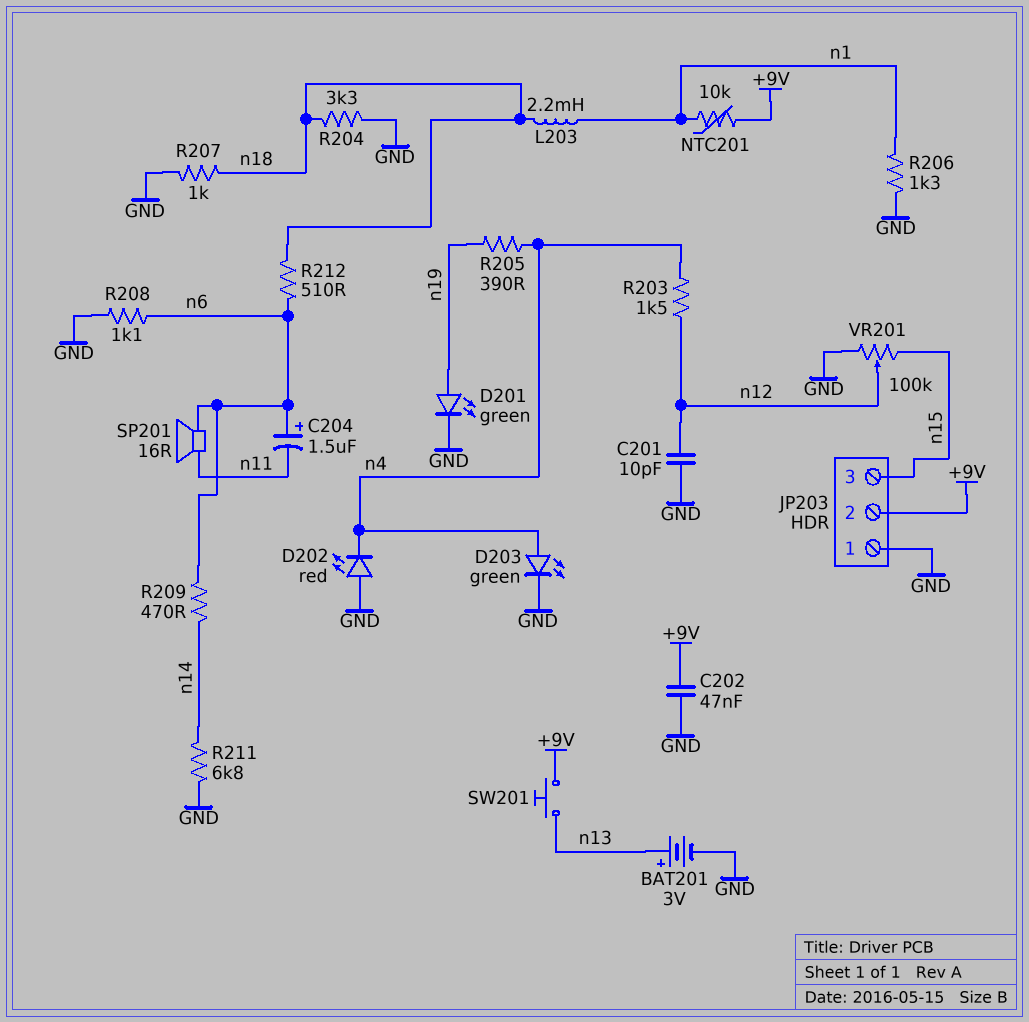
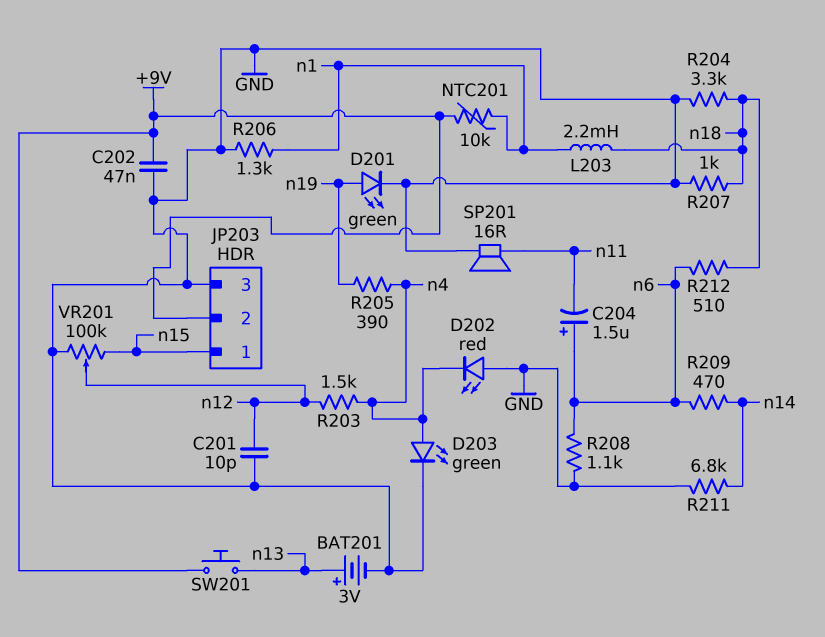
JP203 pin 1: GND -> n15
JP203 pin 3: n15 -> GND
SP201: speaker 16R (n6, n11) -> speaker 16R (GND, n11)

